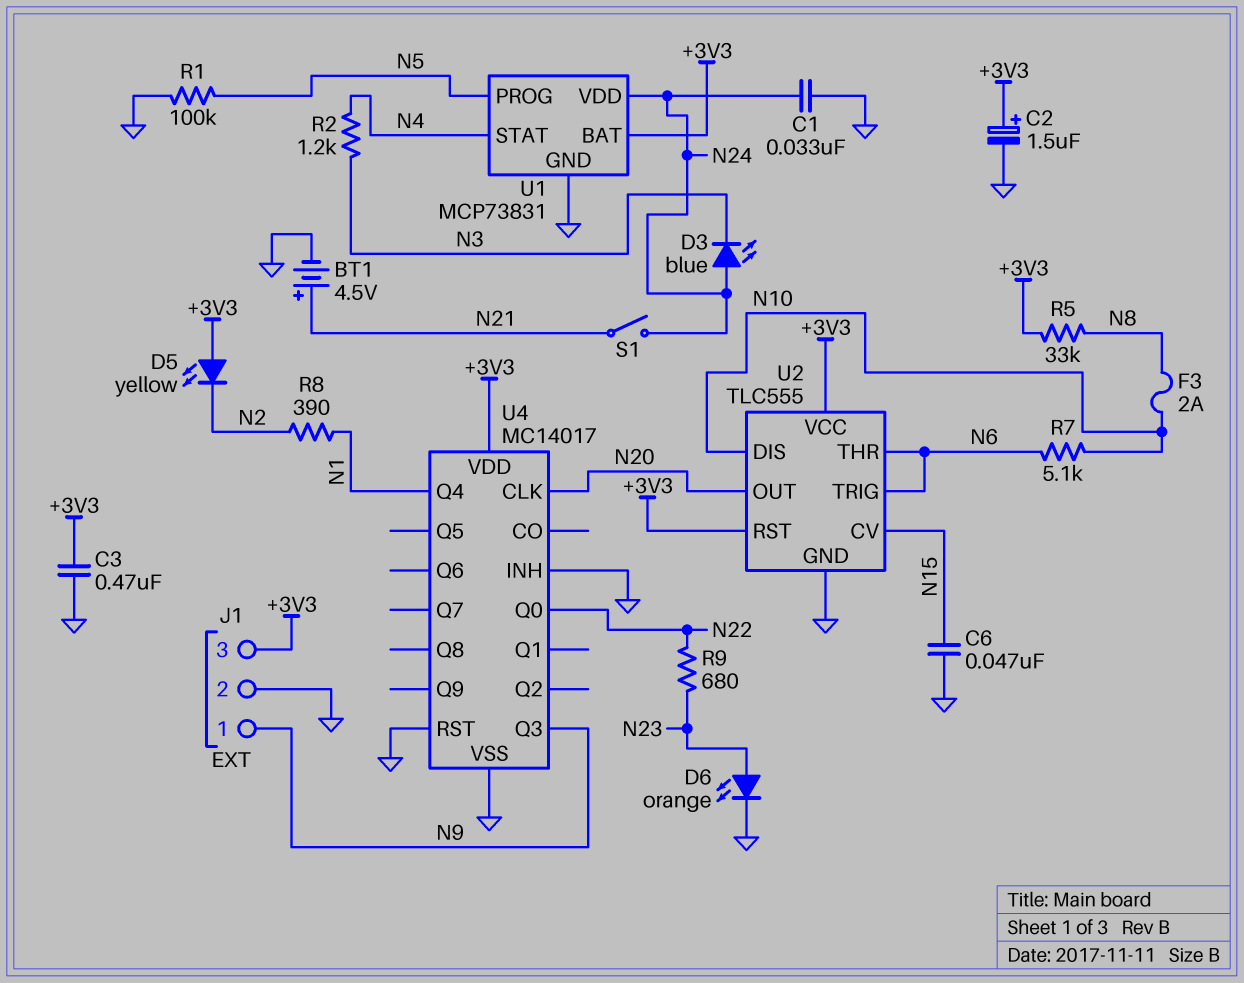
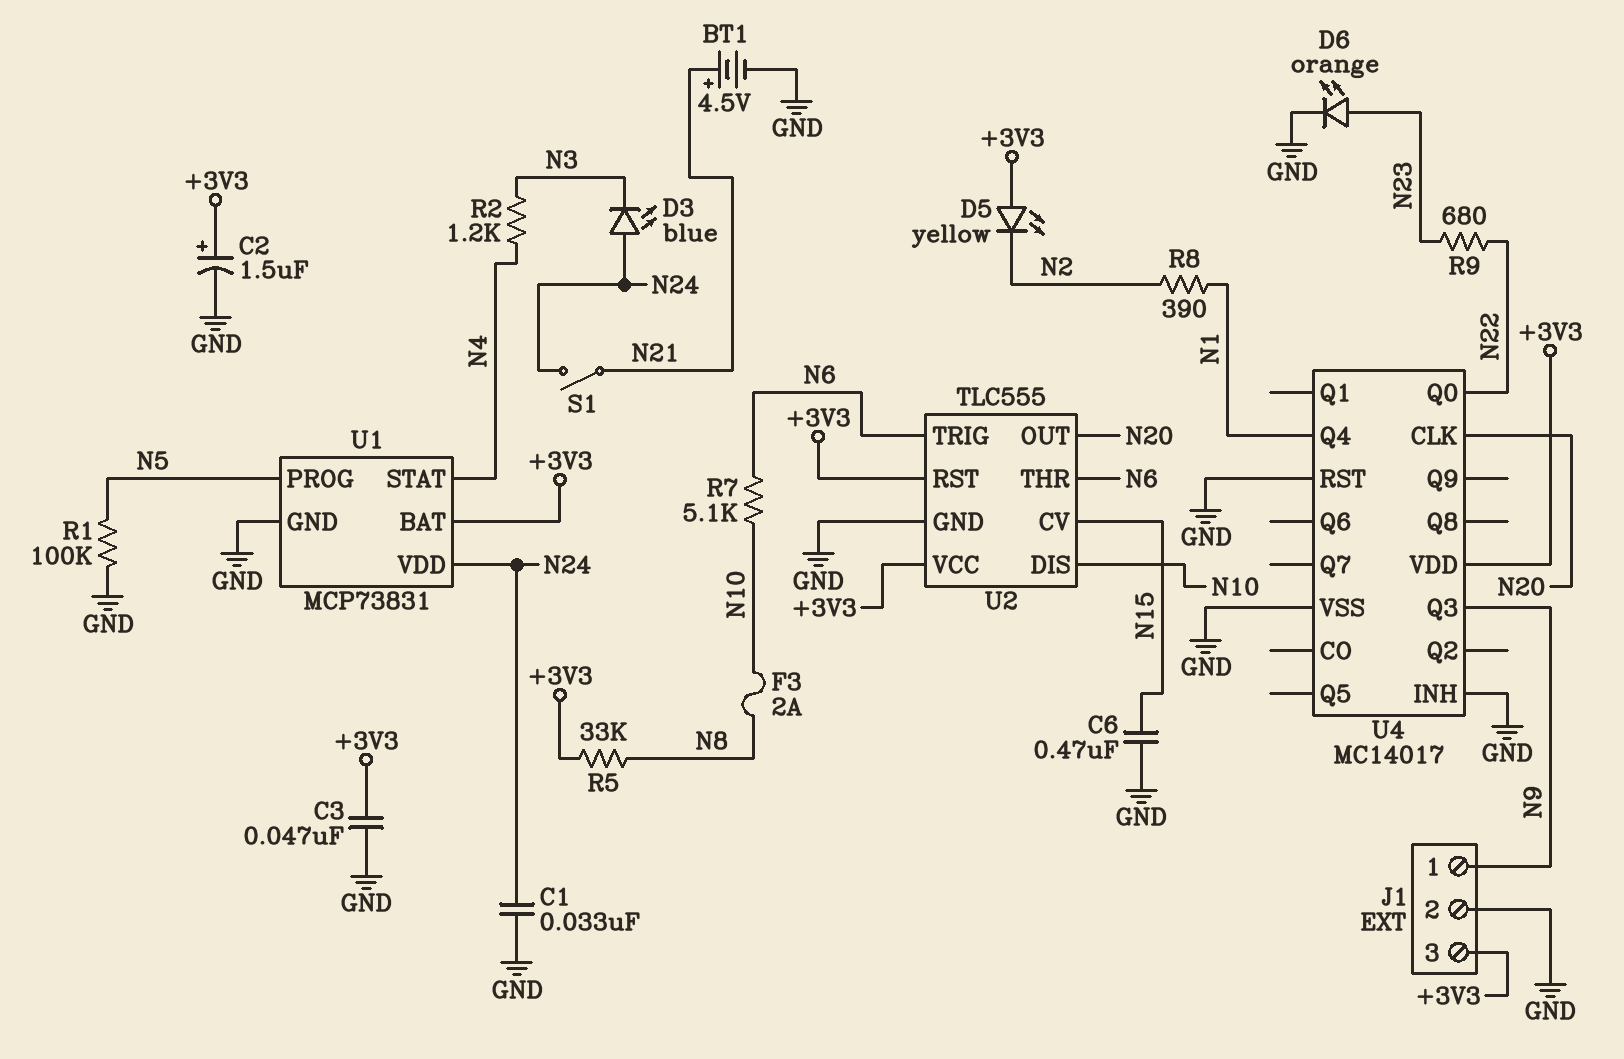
C3: 470nF (+3V3, GND) -> 47nF (+3V3, GND)
C6: 47nF (GND, N15) -> 470nF (GND, N15)

